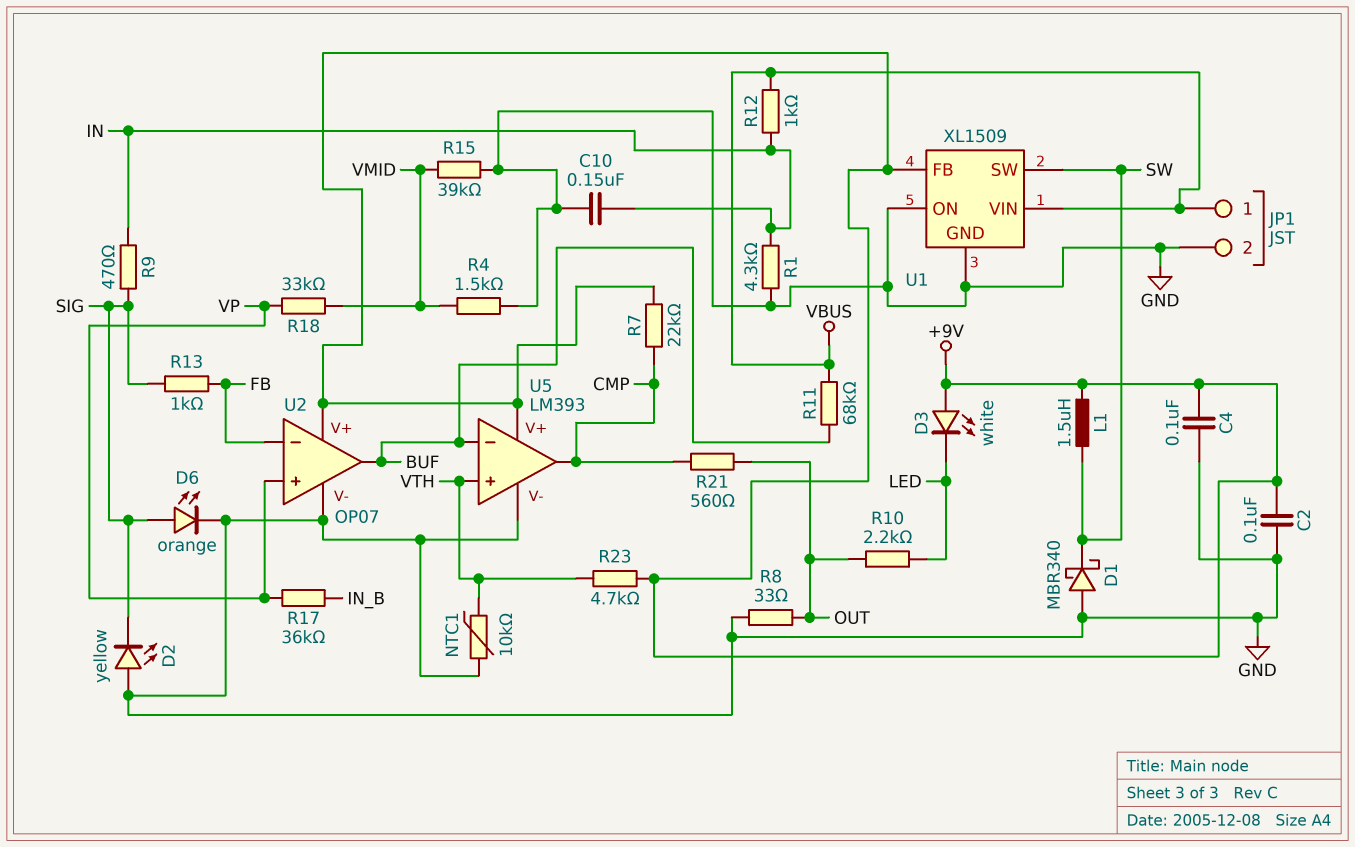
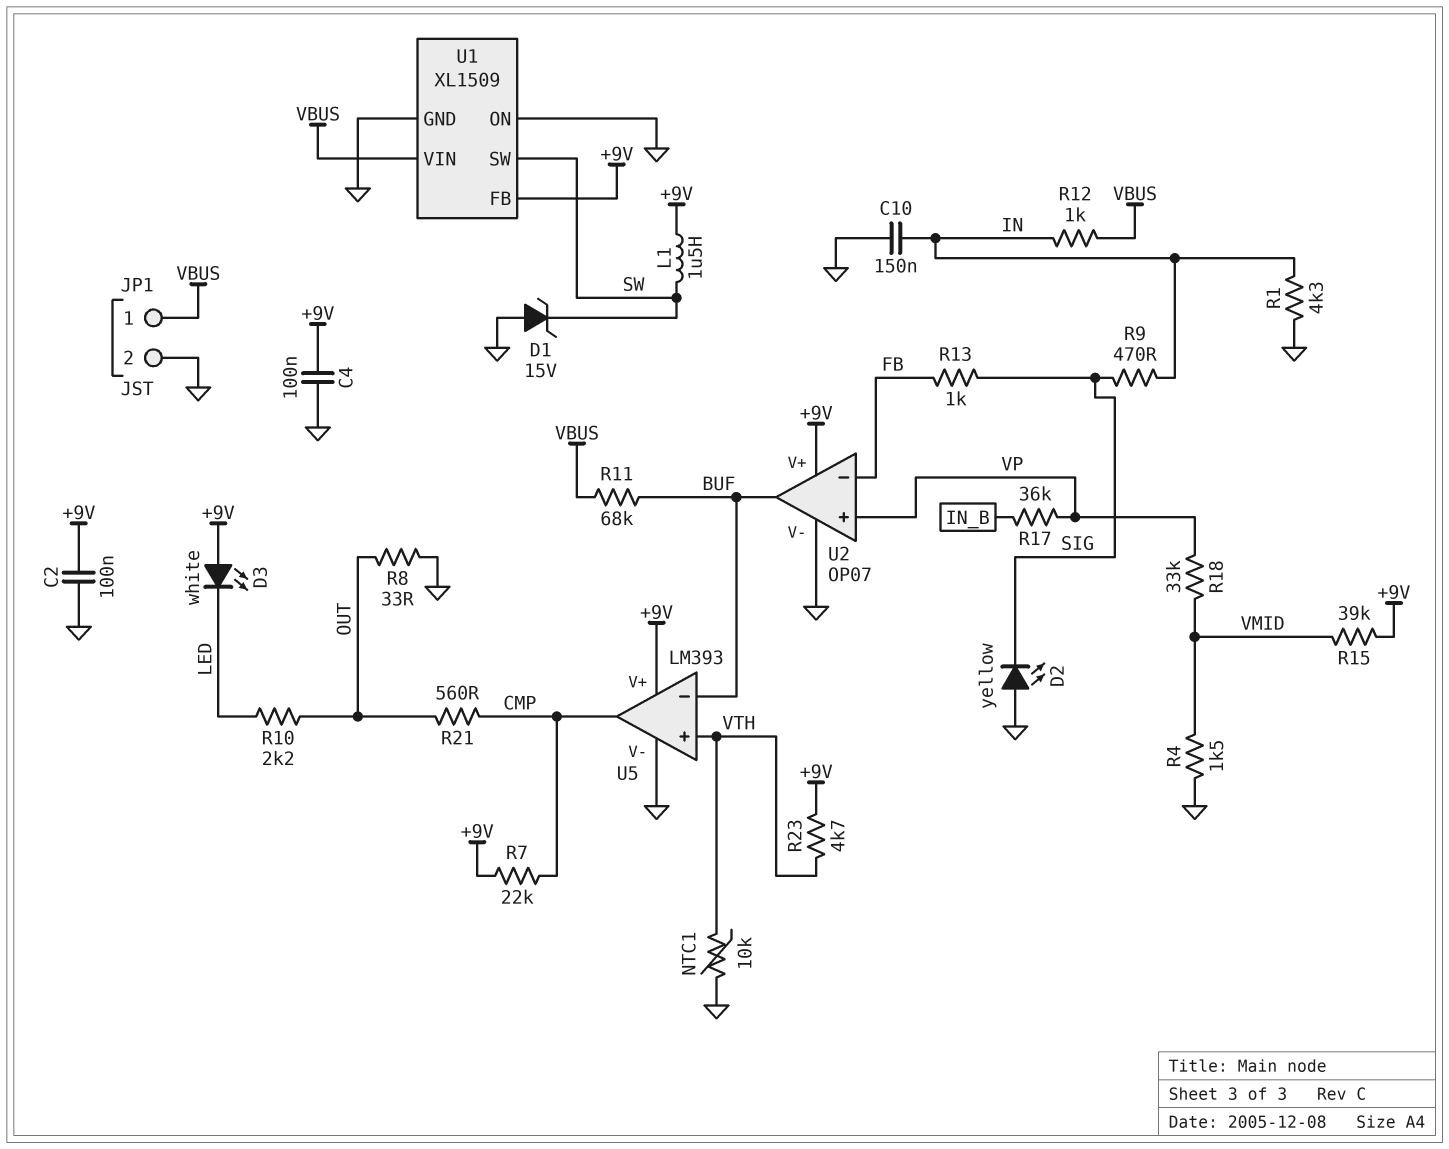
D1: schottky MBR340 (A GND, K SW) -> zener 15V (A GND, K SW)
D6: LED orange (A SIG, K GND) -> none
R15: 39k (GND, VMID) -> 39k (+9V, VMID)

